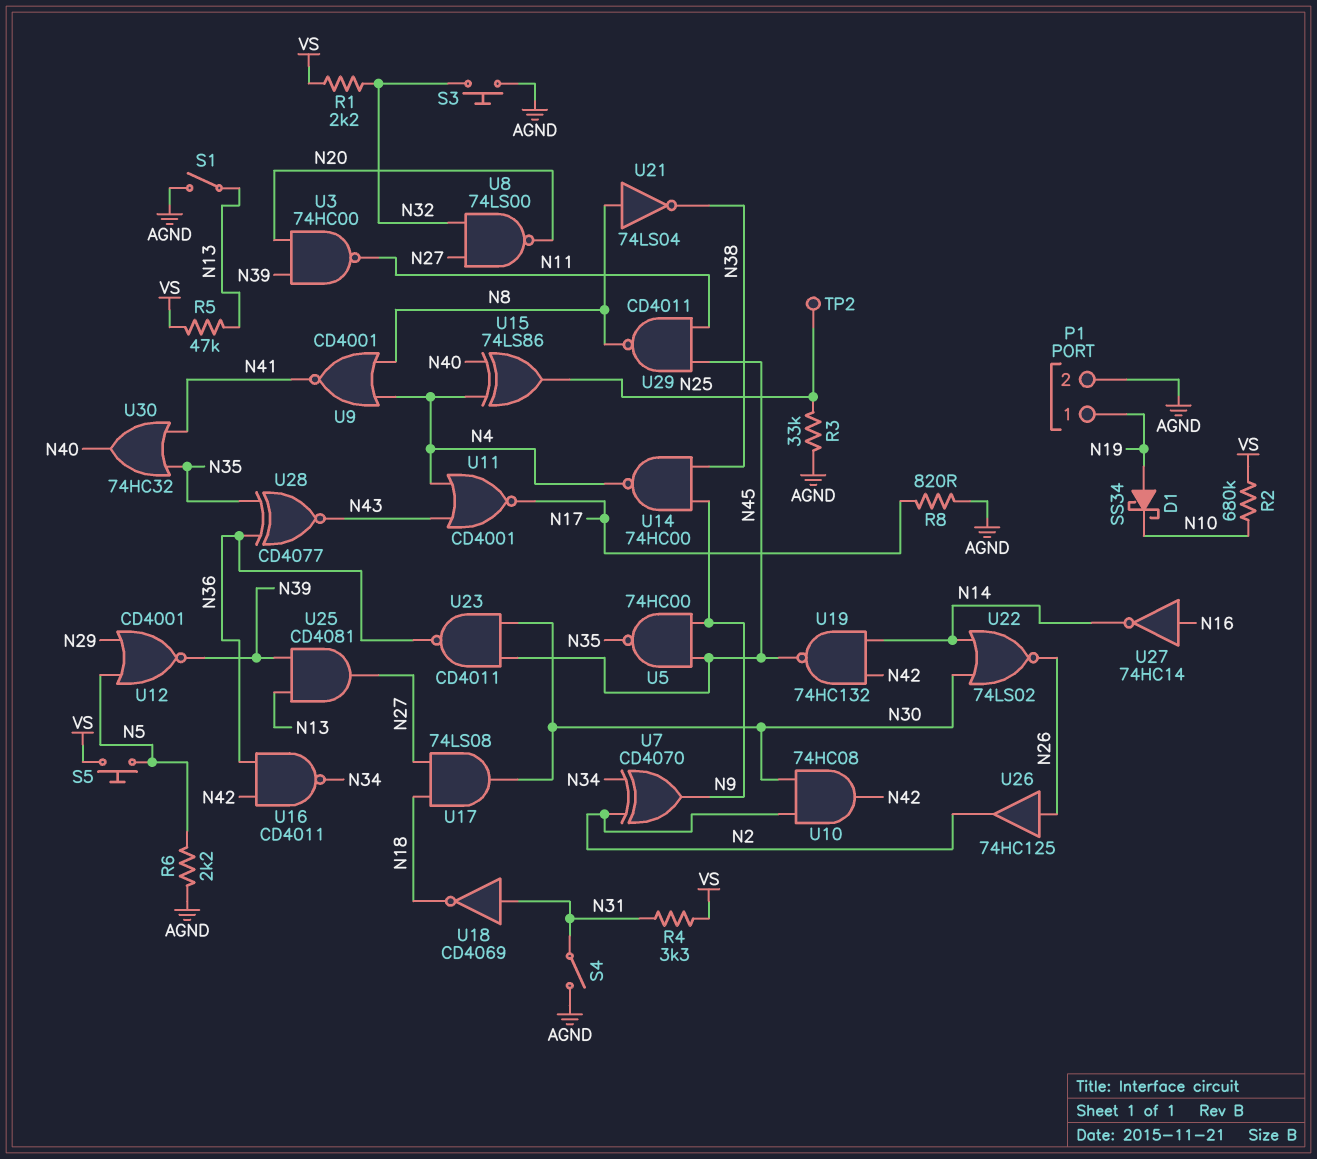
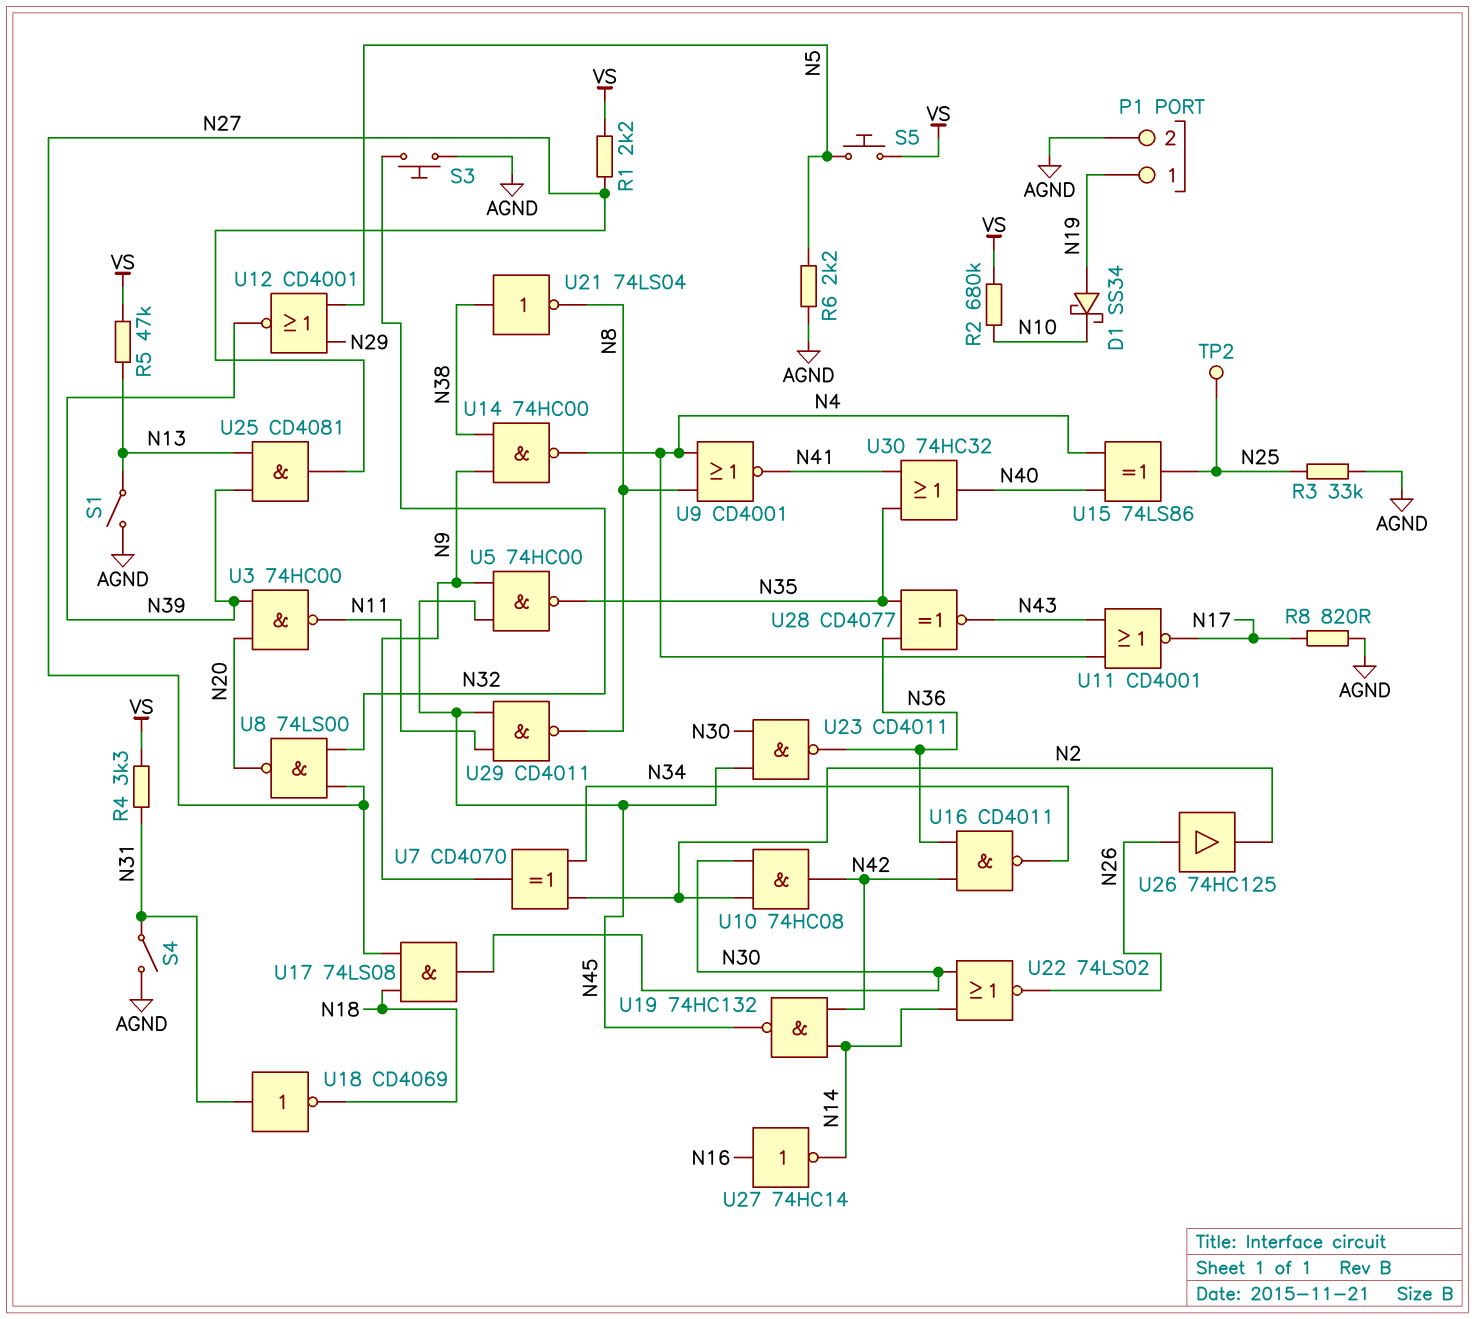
R1: 2.2k (N32, VS) -> 2.2k (N27, VS)
U21: NOT 74LS04 (in N8, out N38) -> NOT 74LS04 (in N38, out N8)

